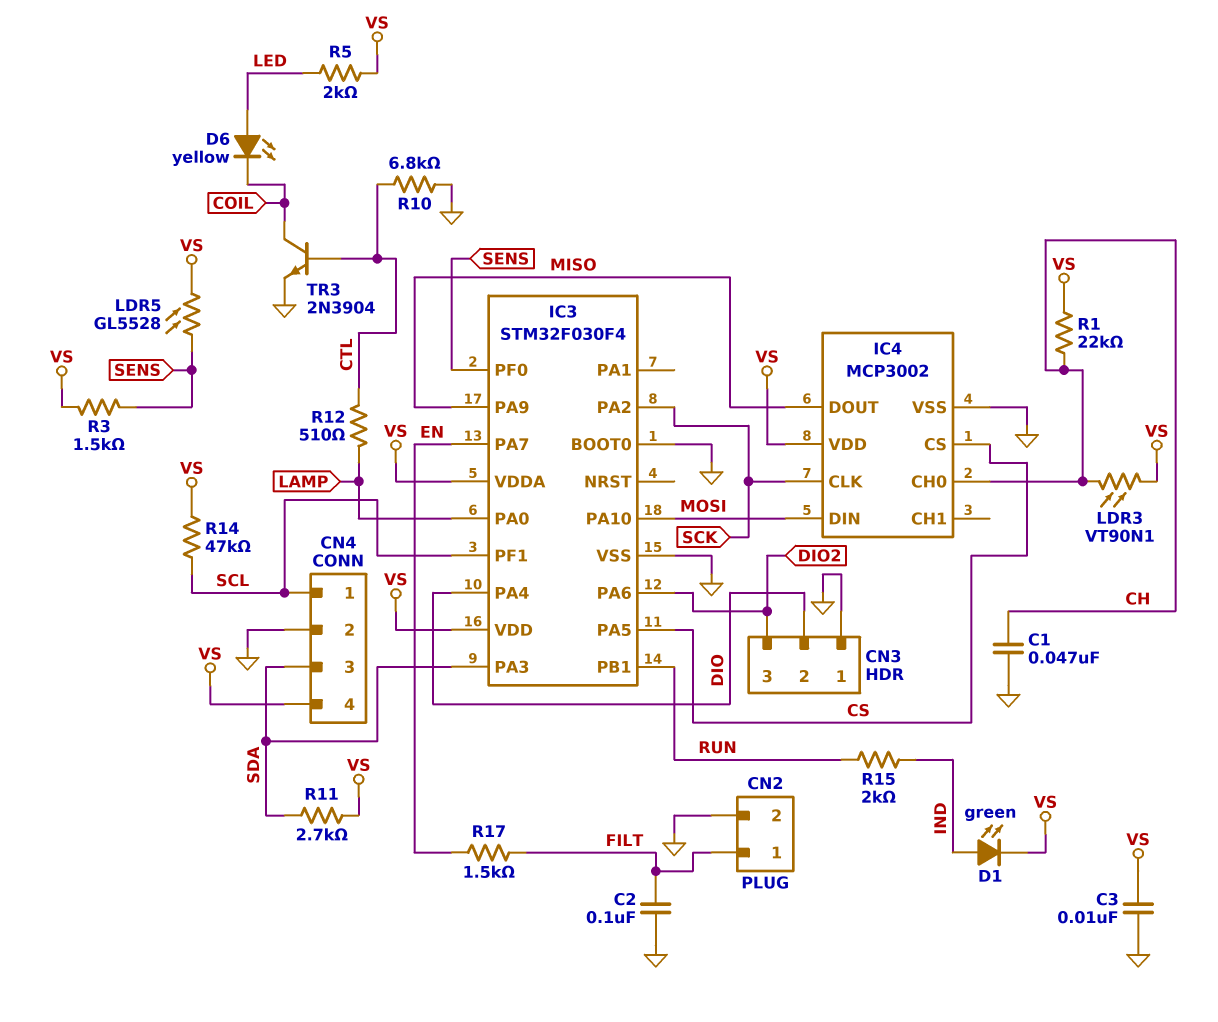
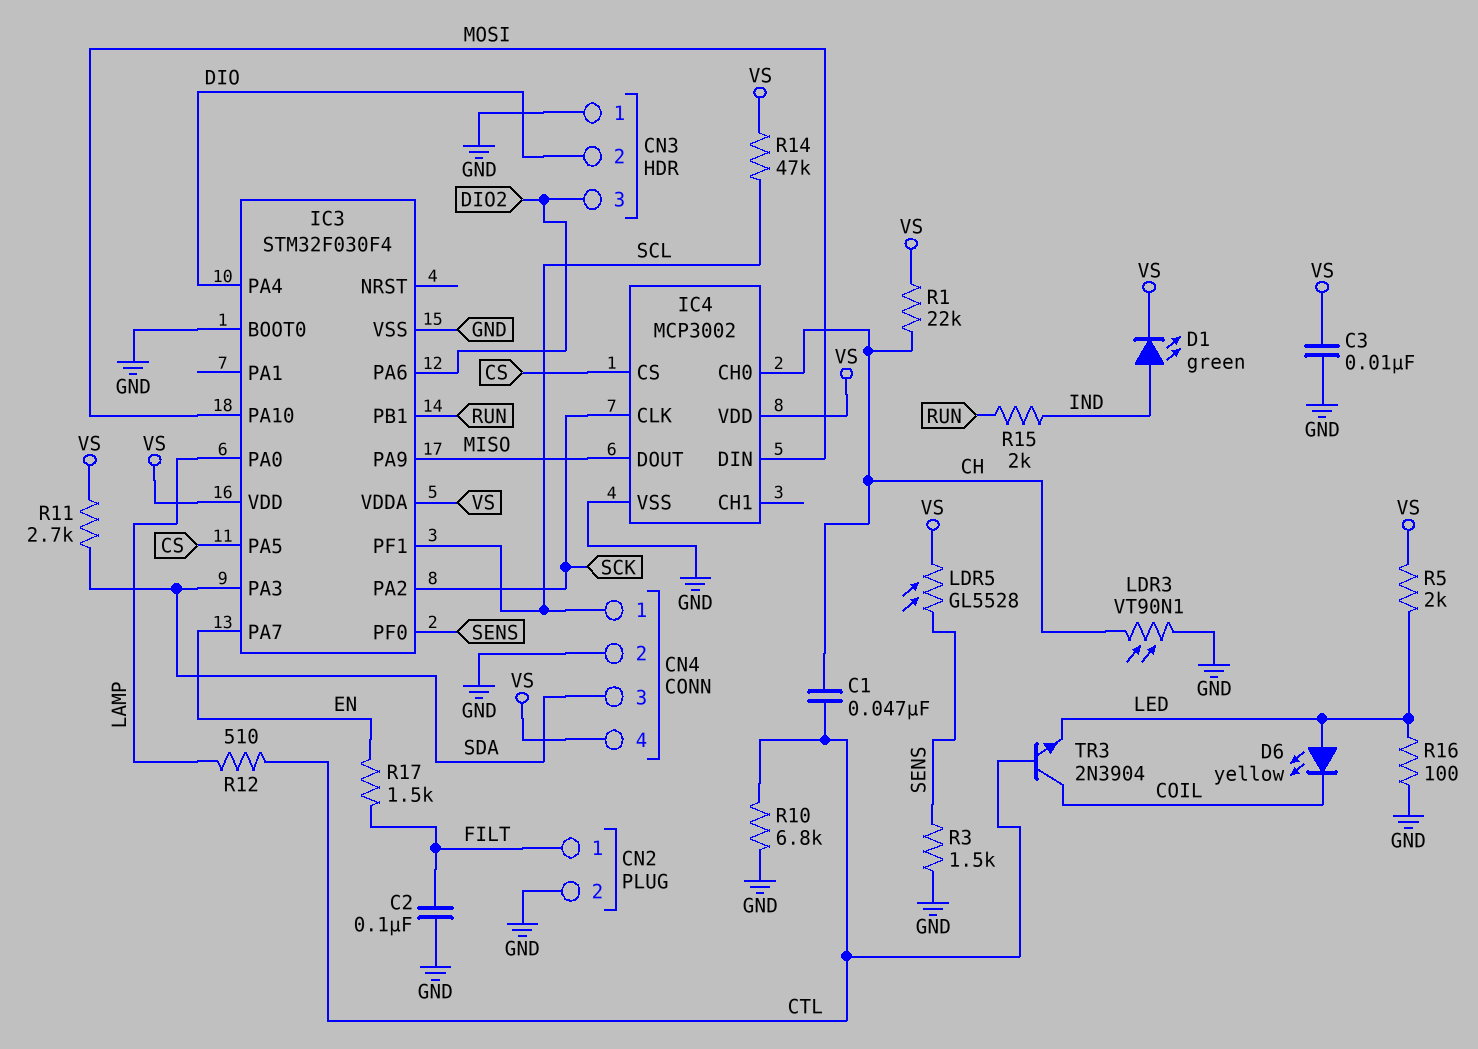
C1: 47nF (CH, GND) -> 47nF (CH, CTL)
LDR3: VT90N1 (CH, VS) -> VT90N1 (CH, GND)
R3: 1.5k (SENS, VS) -> 1.5k (GND, SENS)
R16: none -> 100 (GND, LED)
TR3: NPN 2N3904 (B CTL, C COIL, E GND) -> NPN 2N3904 (B CTL, C COIL, E LED)

